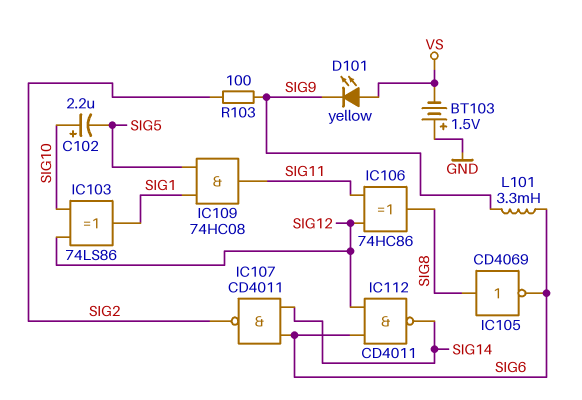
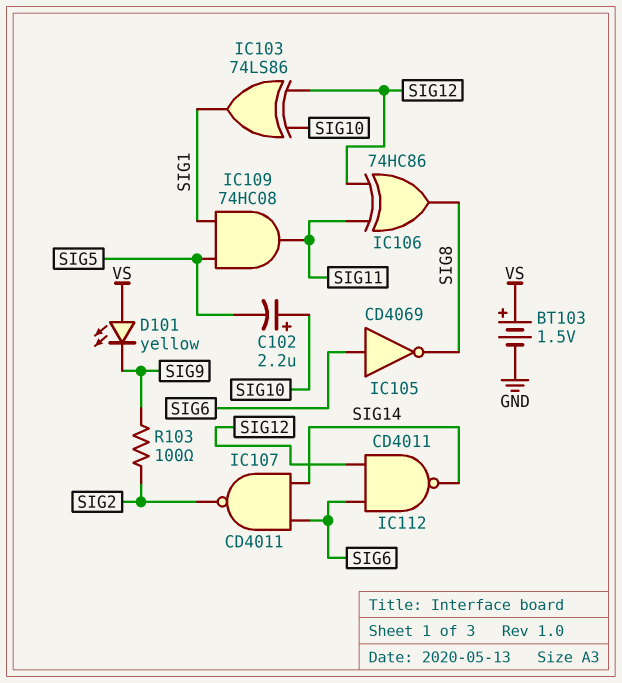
BT103: 1.5V (plus GND, minus VS) -> 1.5V (plus VS, minus GND)
IC105: NOT CD4069 (in SIG8, out SIG6) -> NOT CD4069 (in SIG6, out SIG8)
L101: 3.3mH (SIG6, SIG9) -> none

